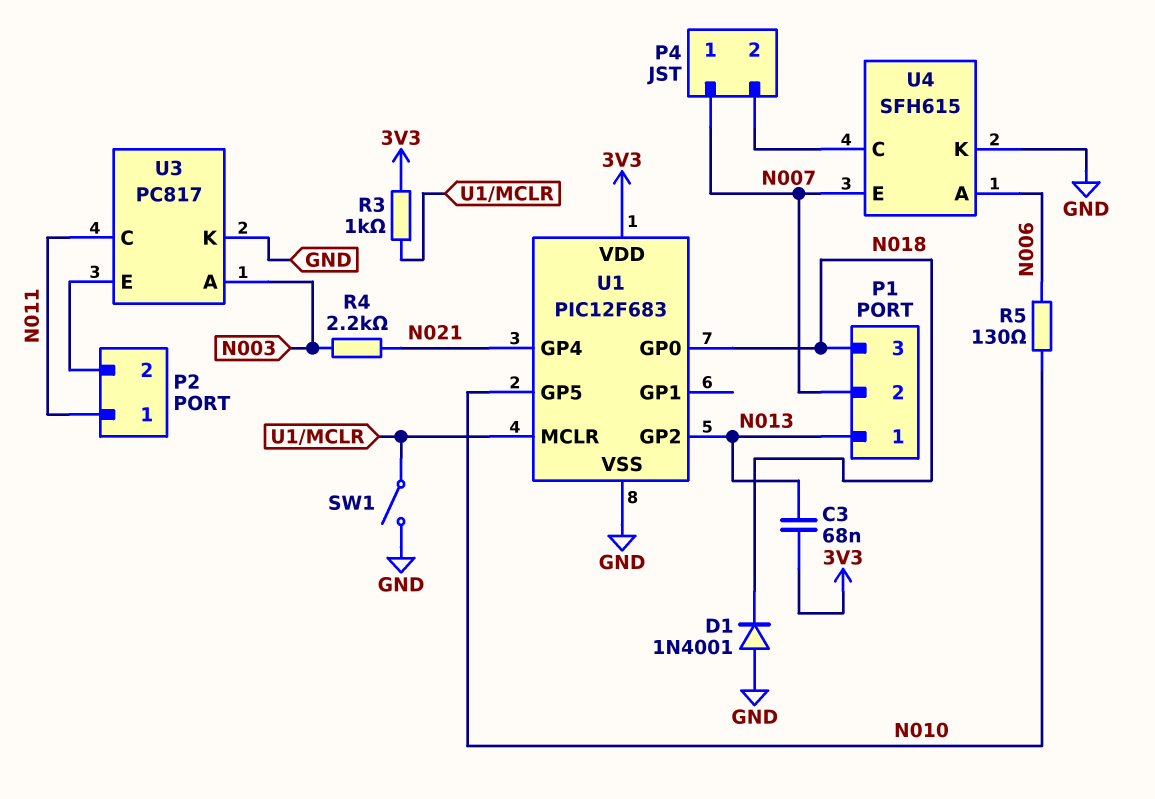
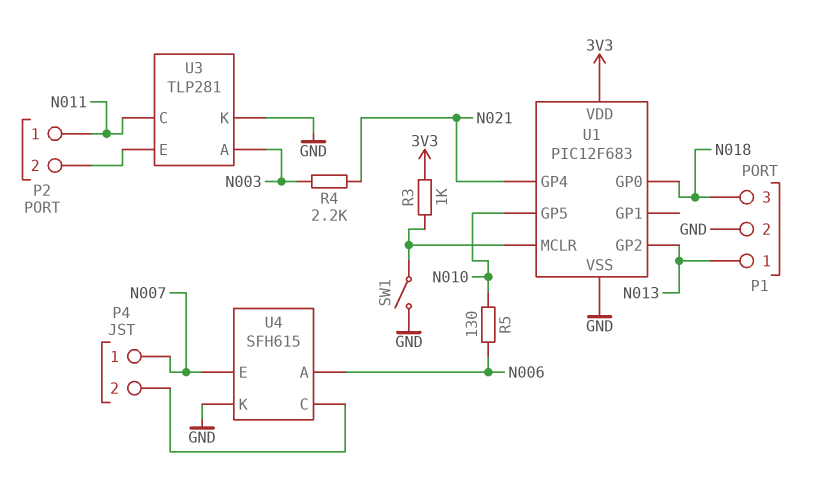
C3: 68nF (3V3, N013) -> none
D1: diode 1N4001 (A GND, K N018) -> none
P1 pin 2: N007 -> GND
U3: PC817 -> TLP281

